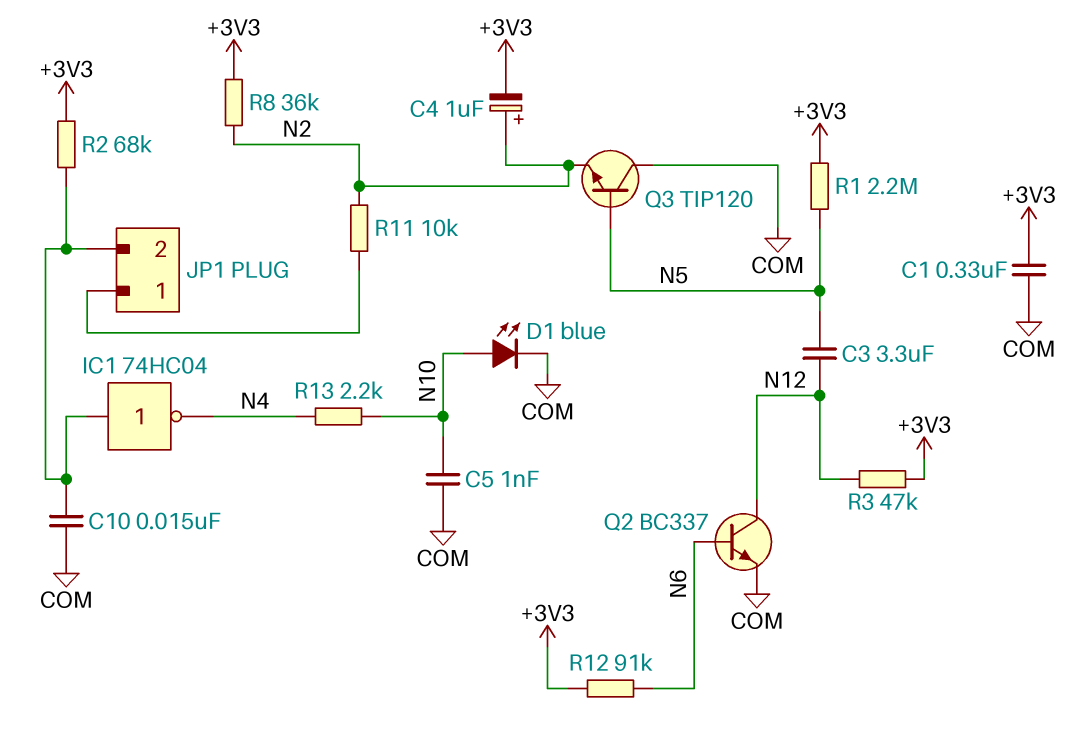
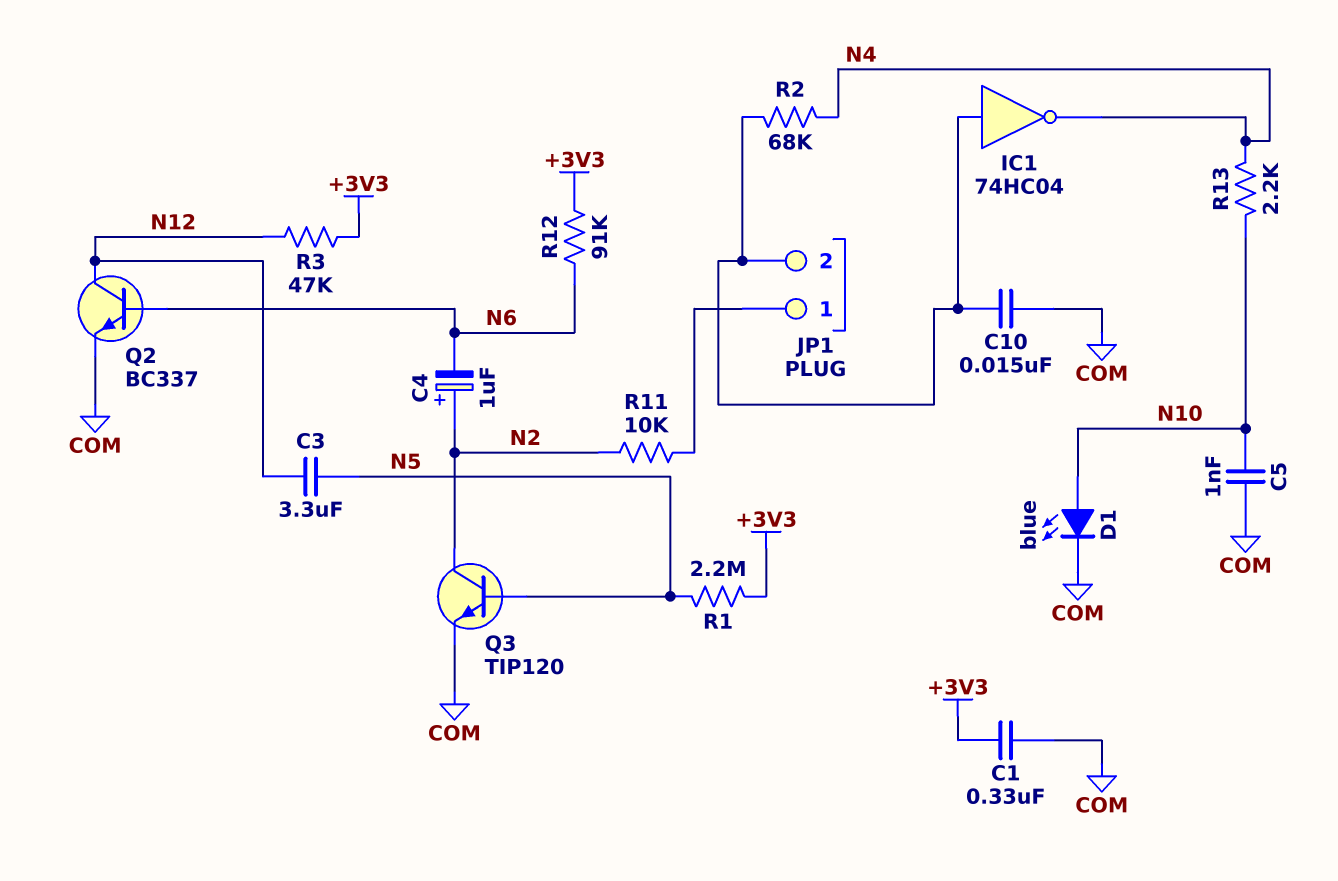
C4: 1uF (plus N2, minus +3V3) -> 1uF (plus N2, minus N6)
Q3: NPN TIP120 (B N5, C COM, E N2) -> NPN TIP120 (B N5, C N2, E COM)
R2: 68k (+3V3, JP1/2) -> 68k (JP1/2, N4)
R8: 36k (+3V3, N2) -> none

